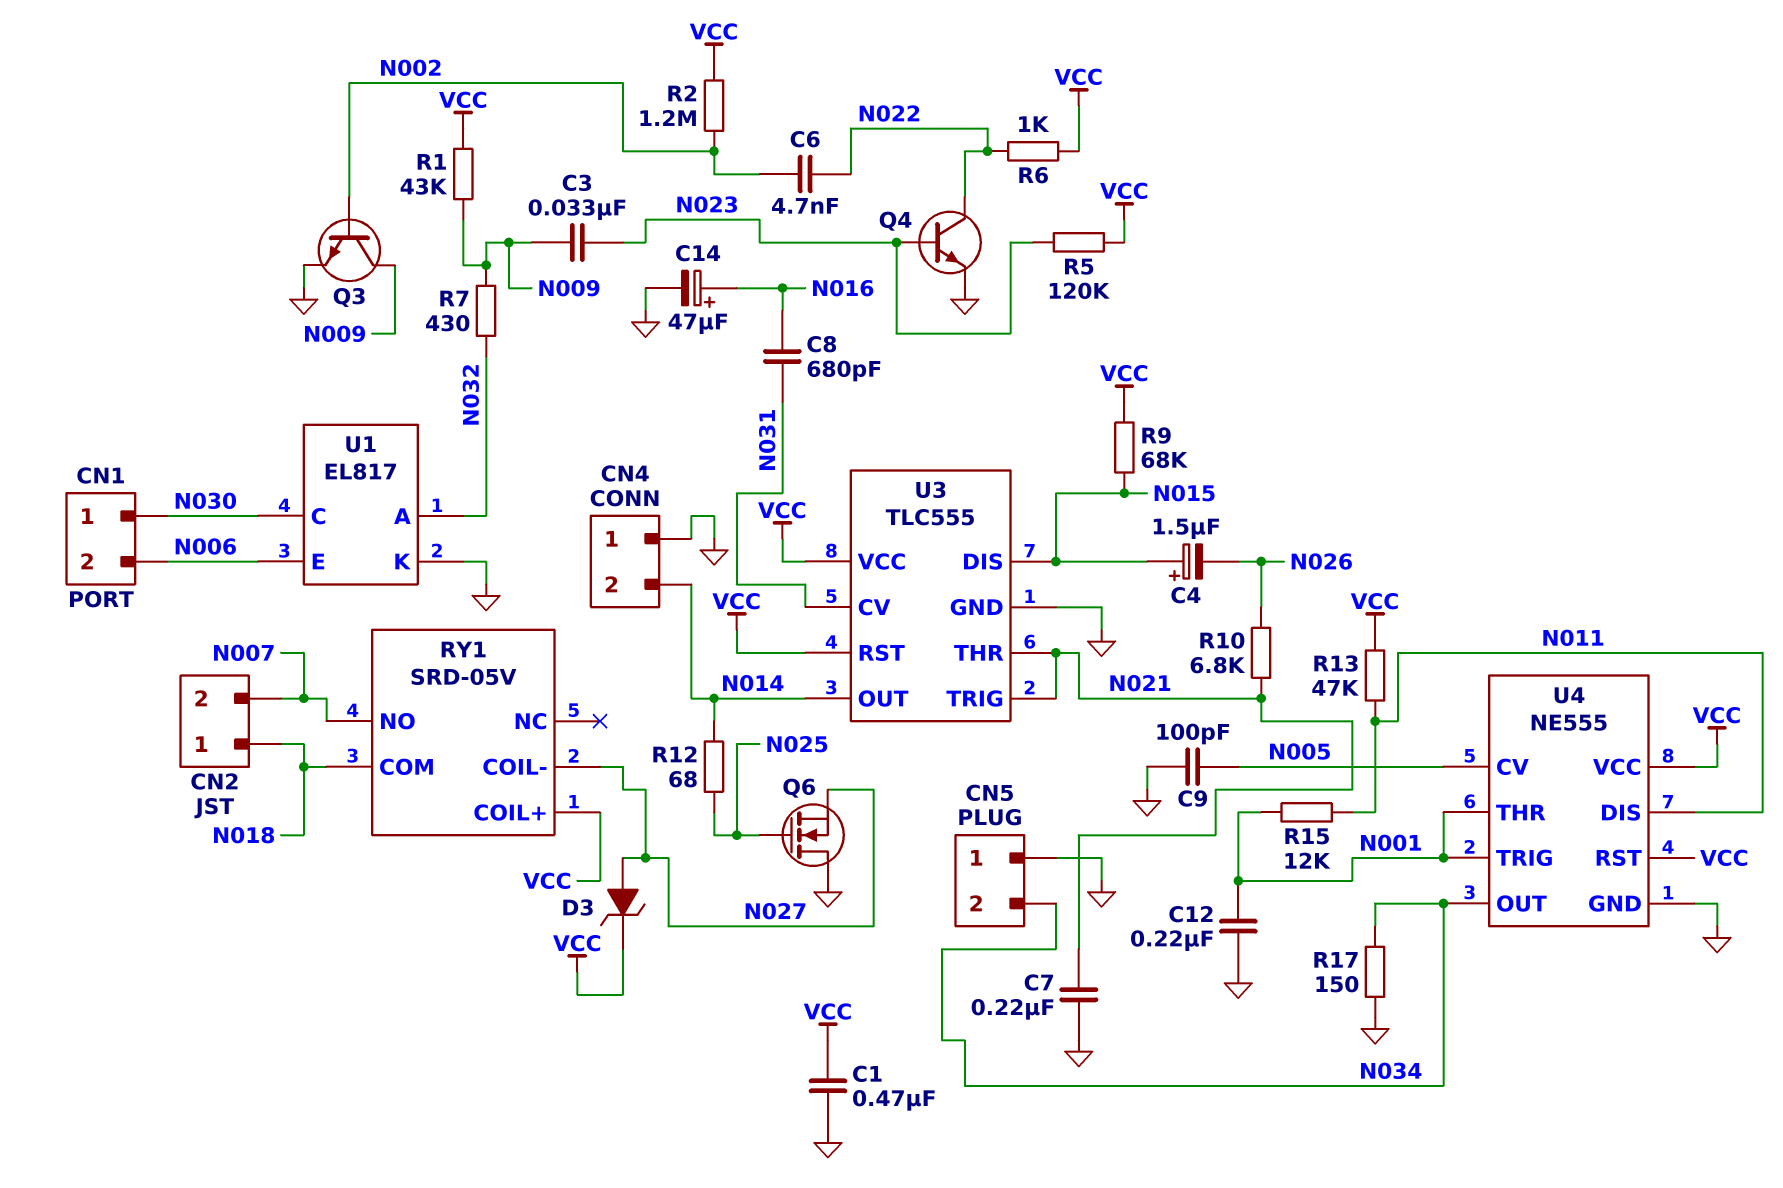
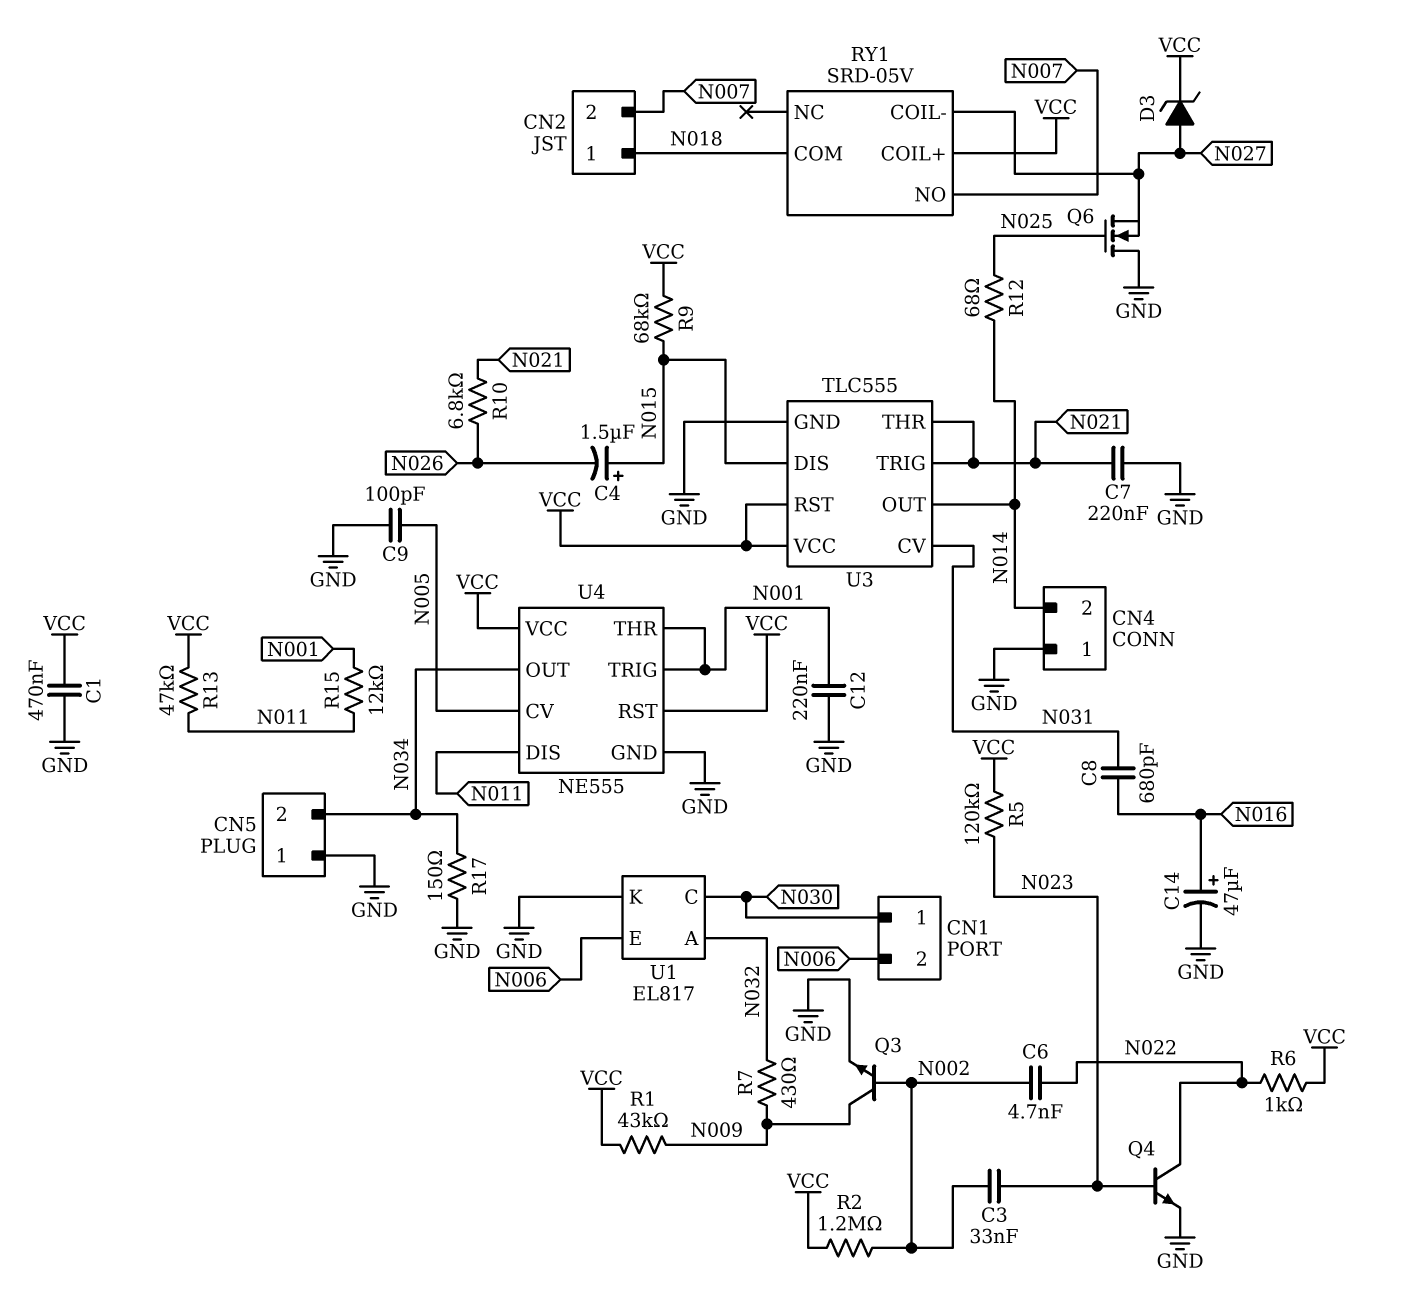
C3: 33nF (N009, N023) -> 33nF (N002, N023)

